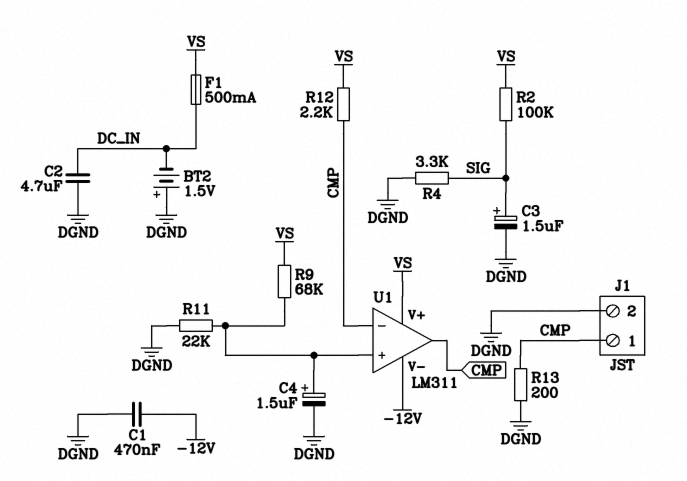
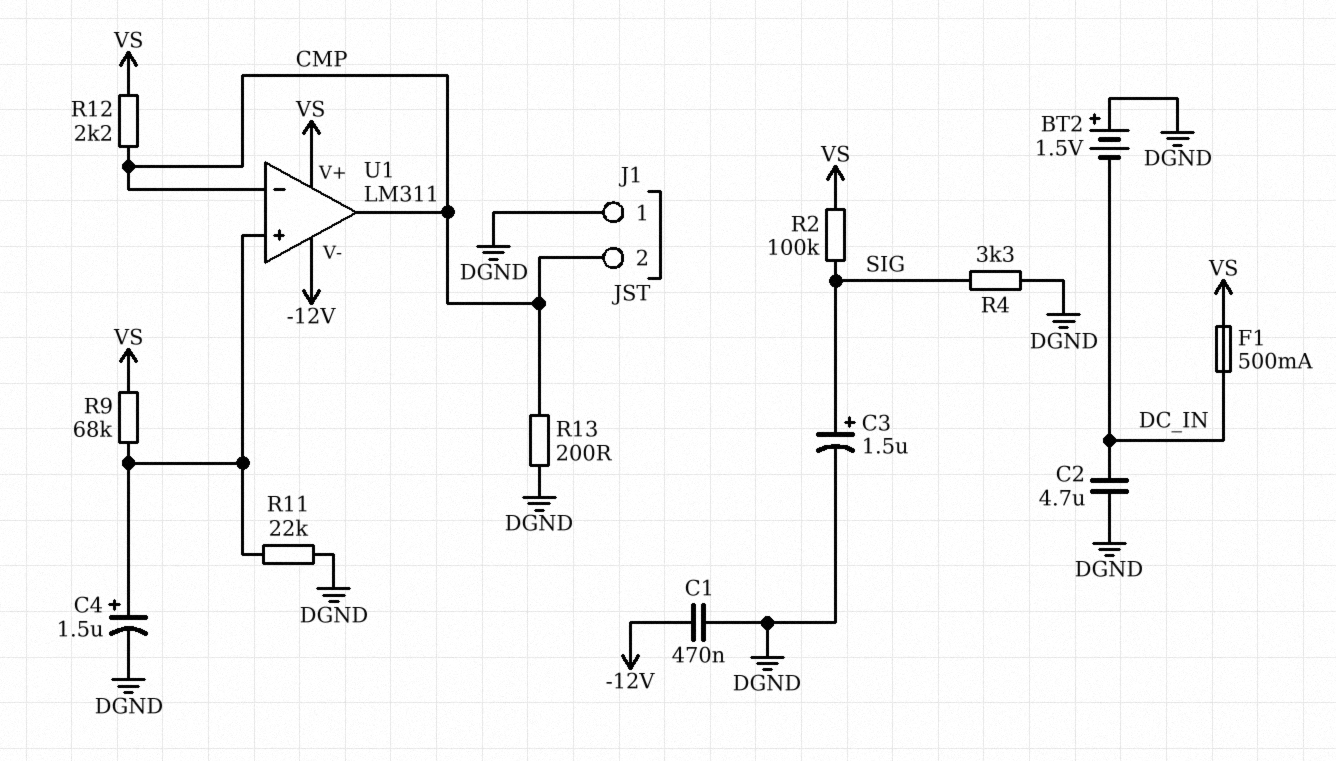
J1 pin 1: CMP -> DGND
J1 pin 2: DGND -> CMP

